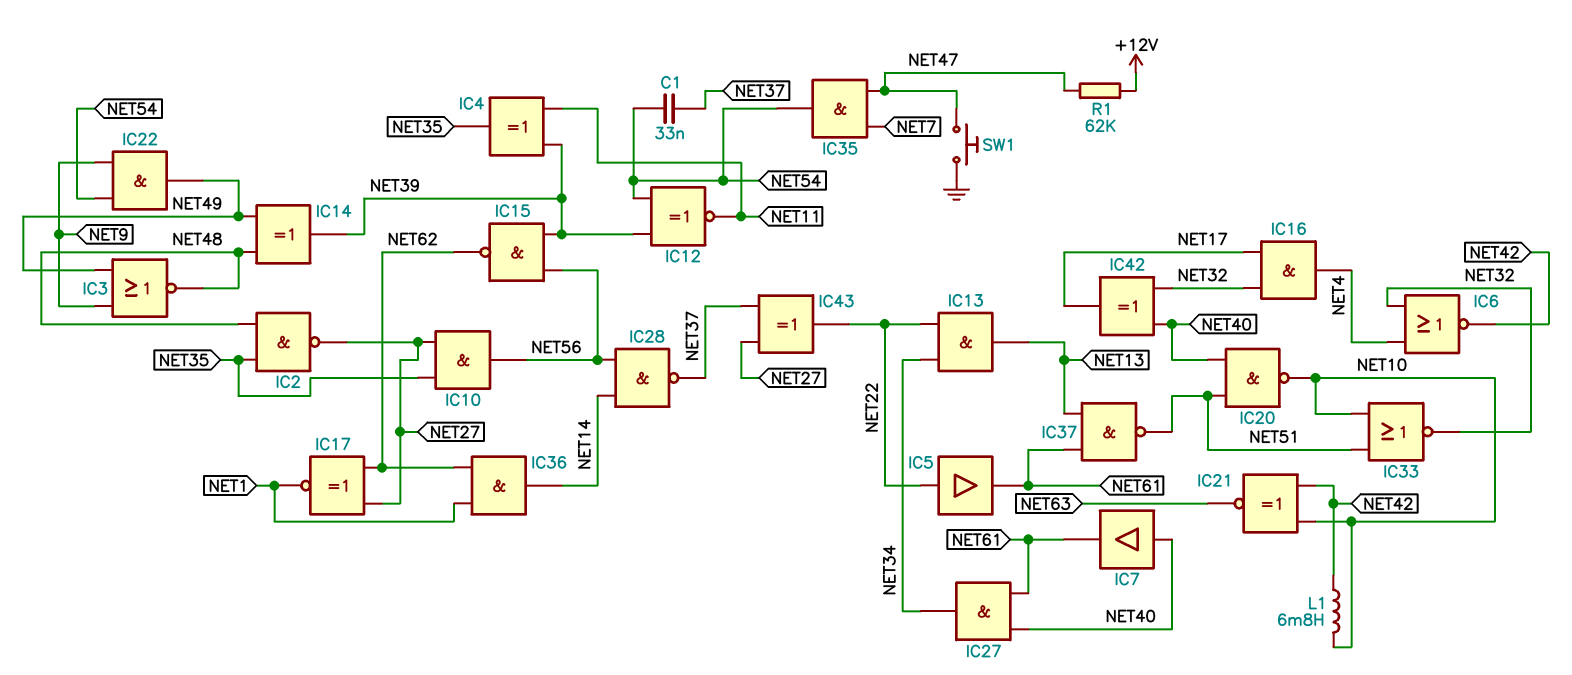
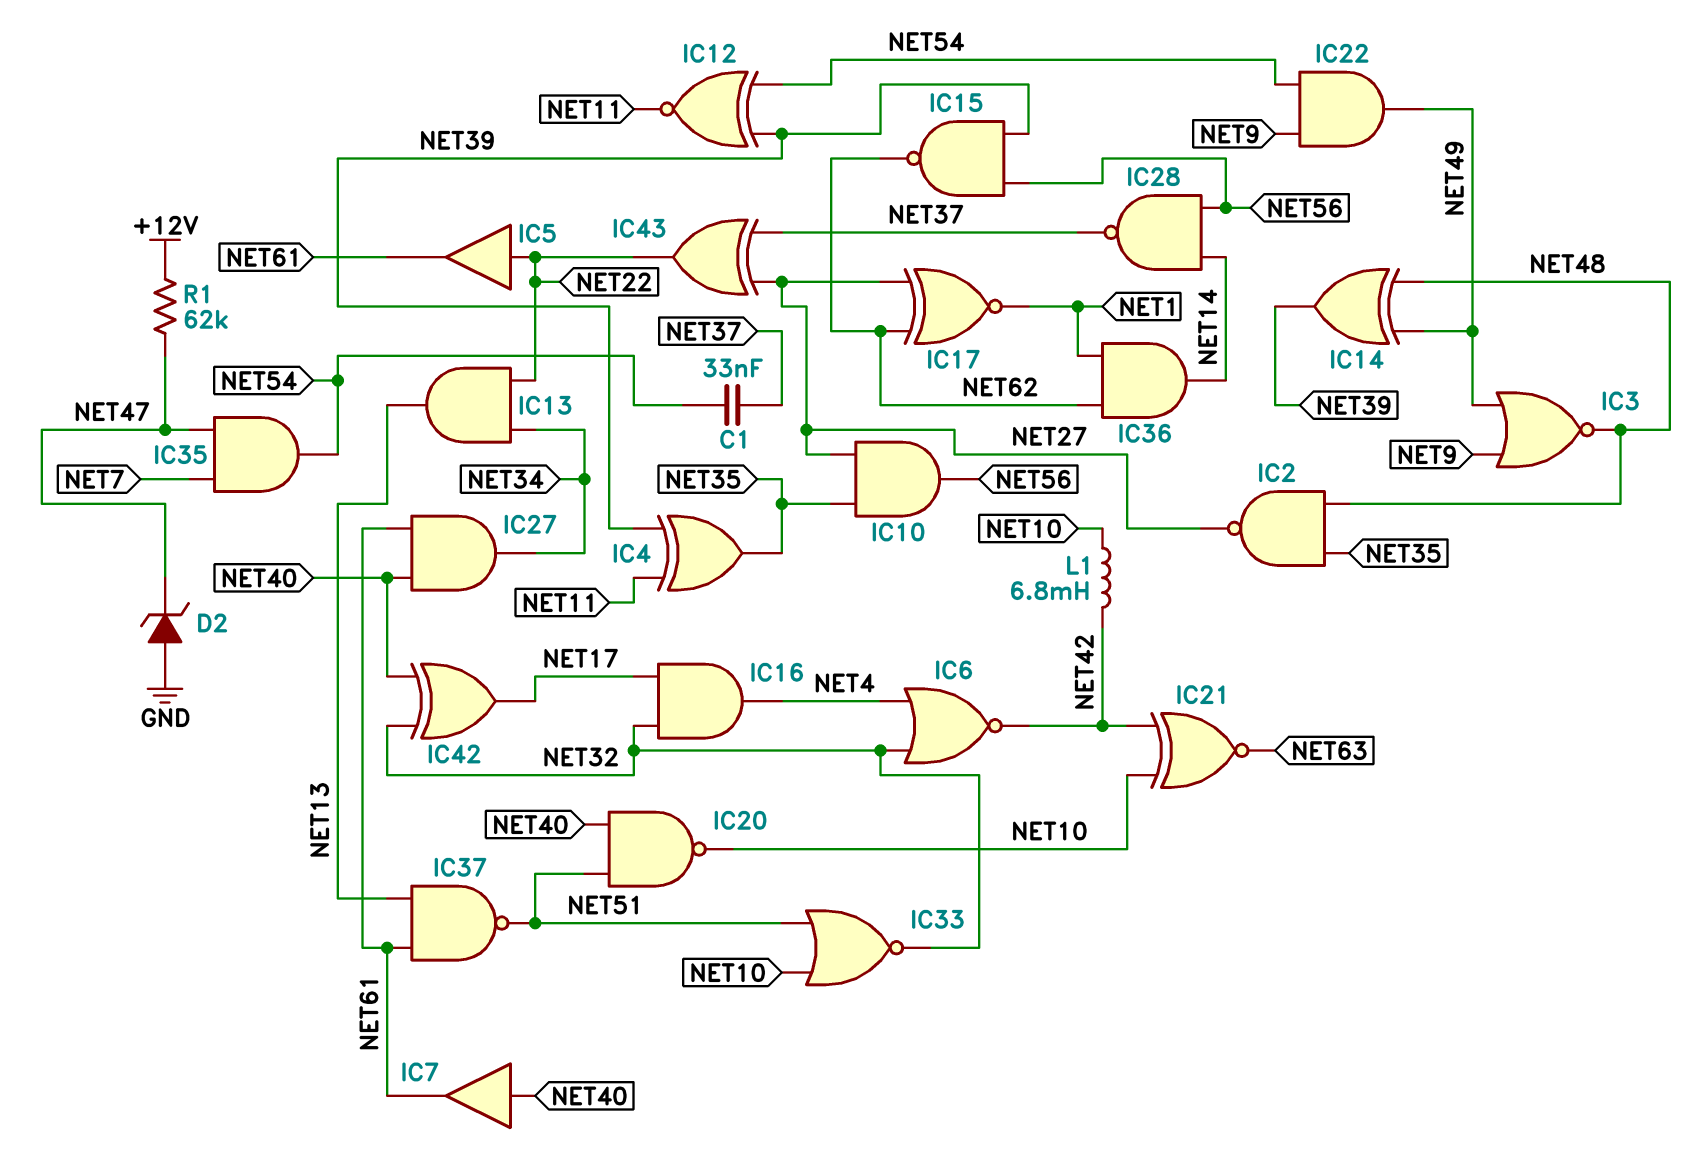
D2: none -> zener (A GND, K NET47)
SW1: button (GND, NET47) -> none

